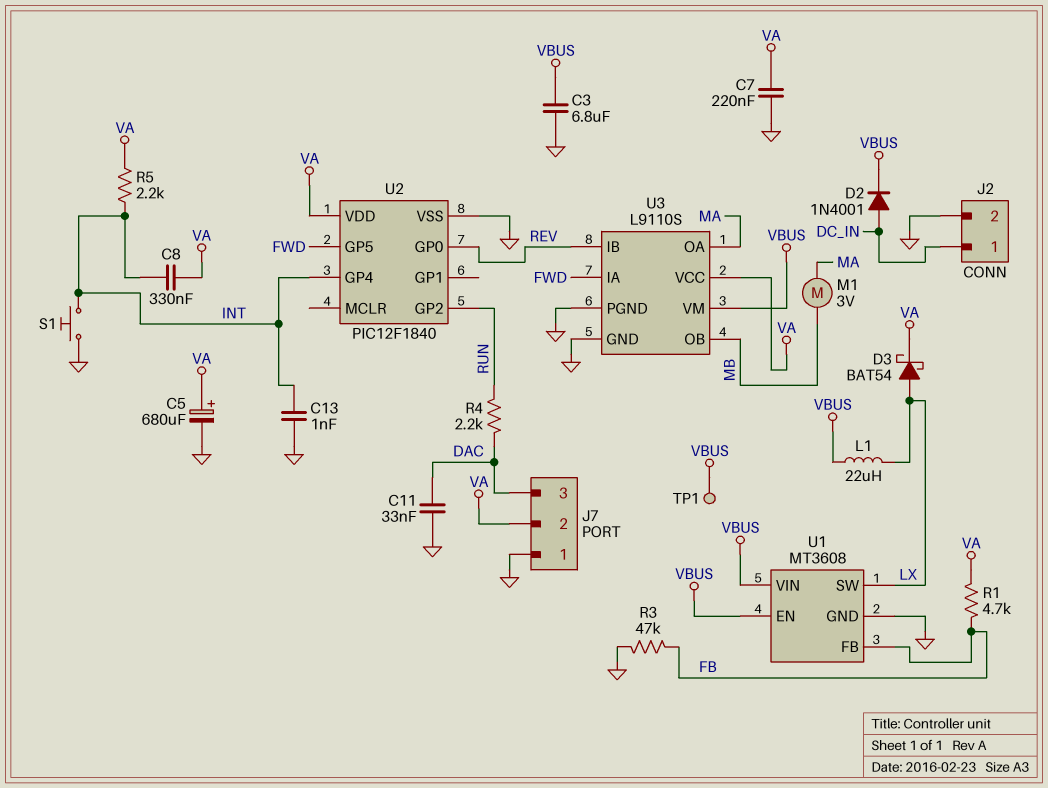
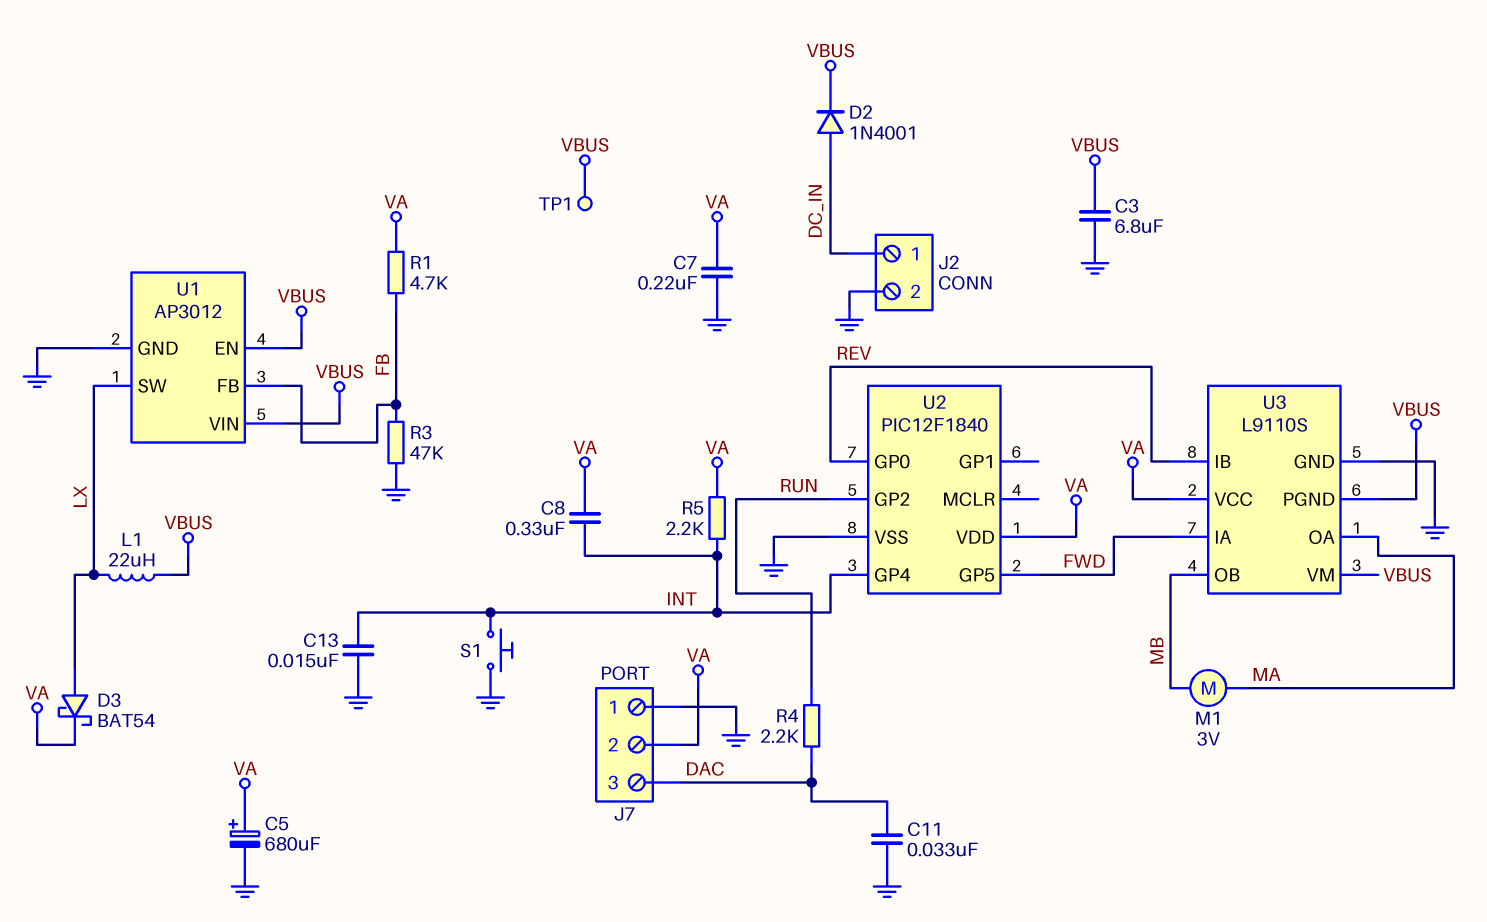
C13: 1nF (GND, INT) -> 15nF (GND, INT)
U1: MT3608 -> AP3012
U3 pin PGND: GND -> VBUS

